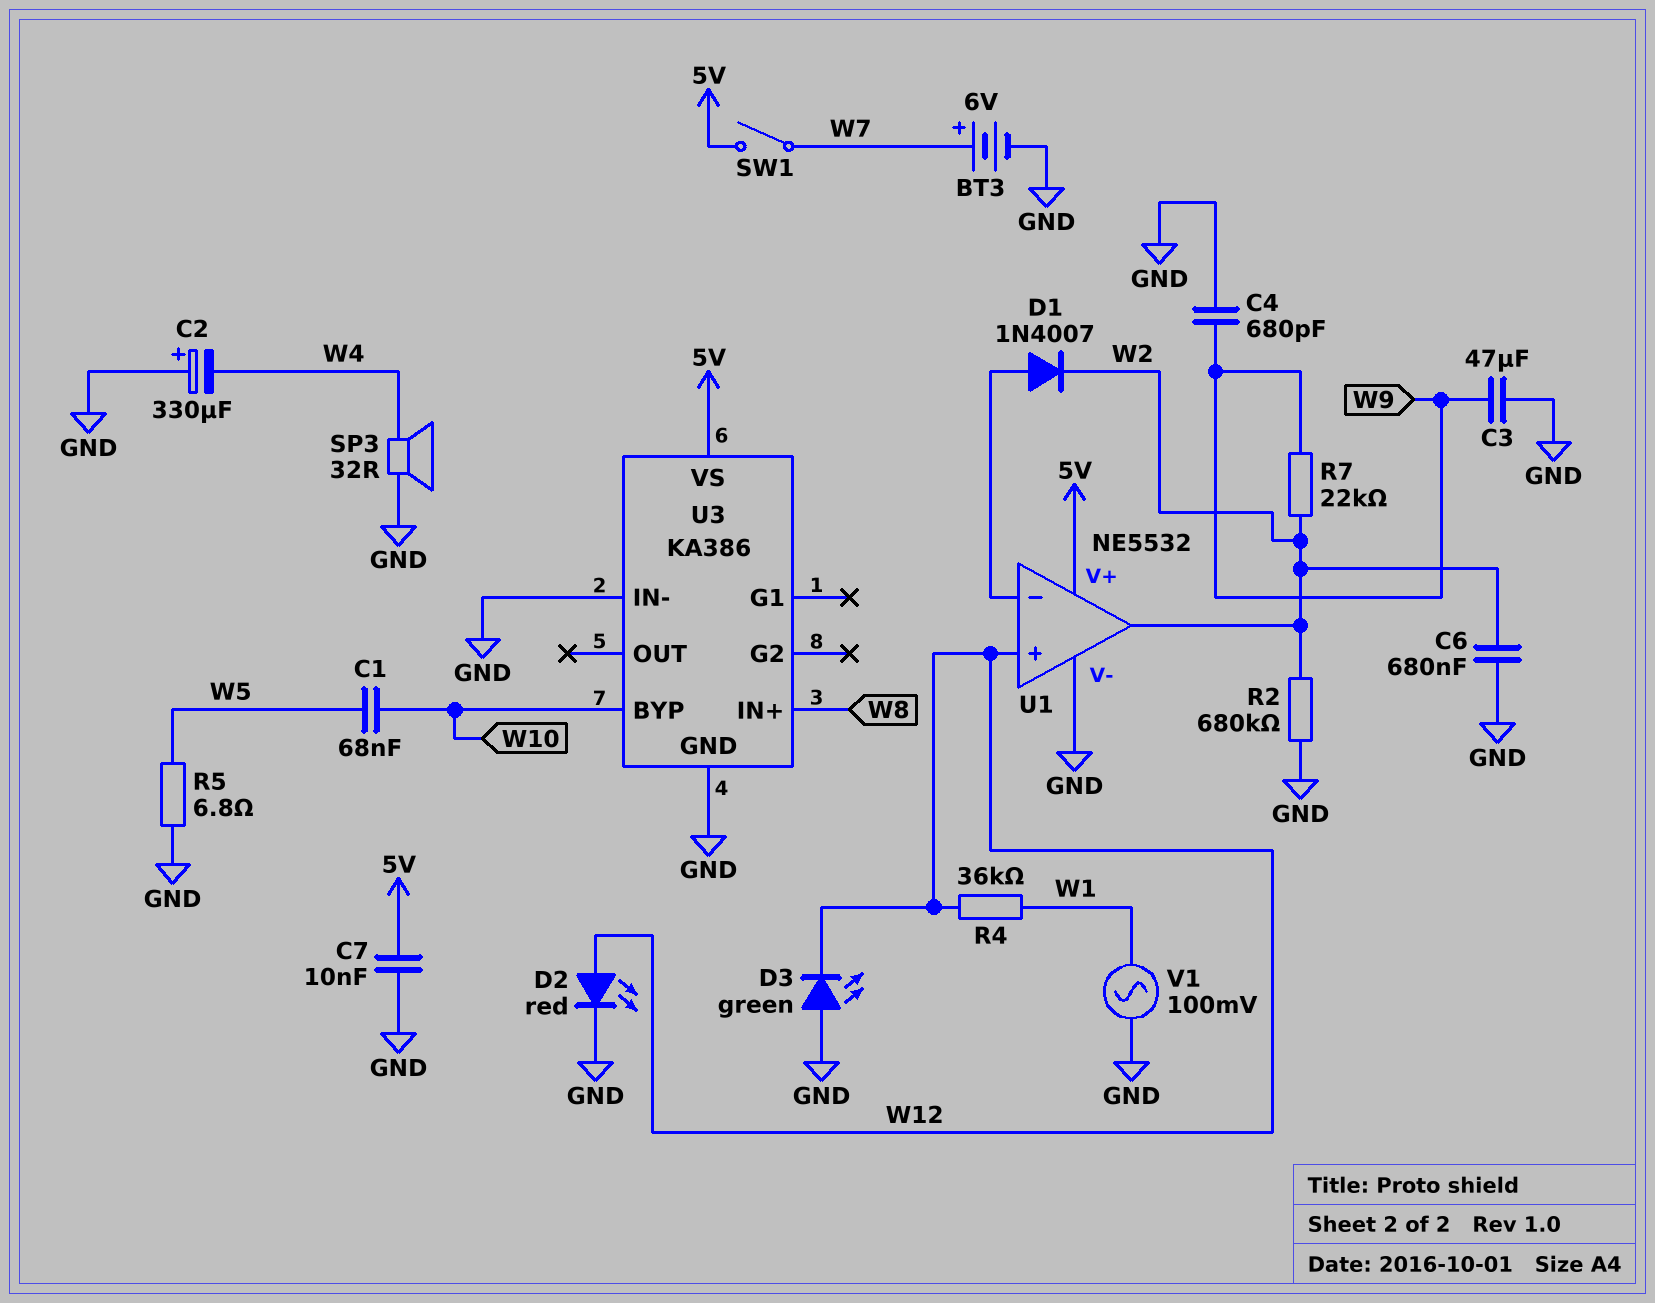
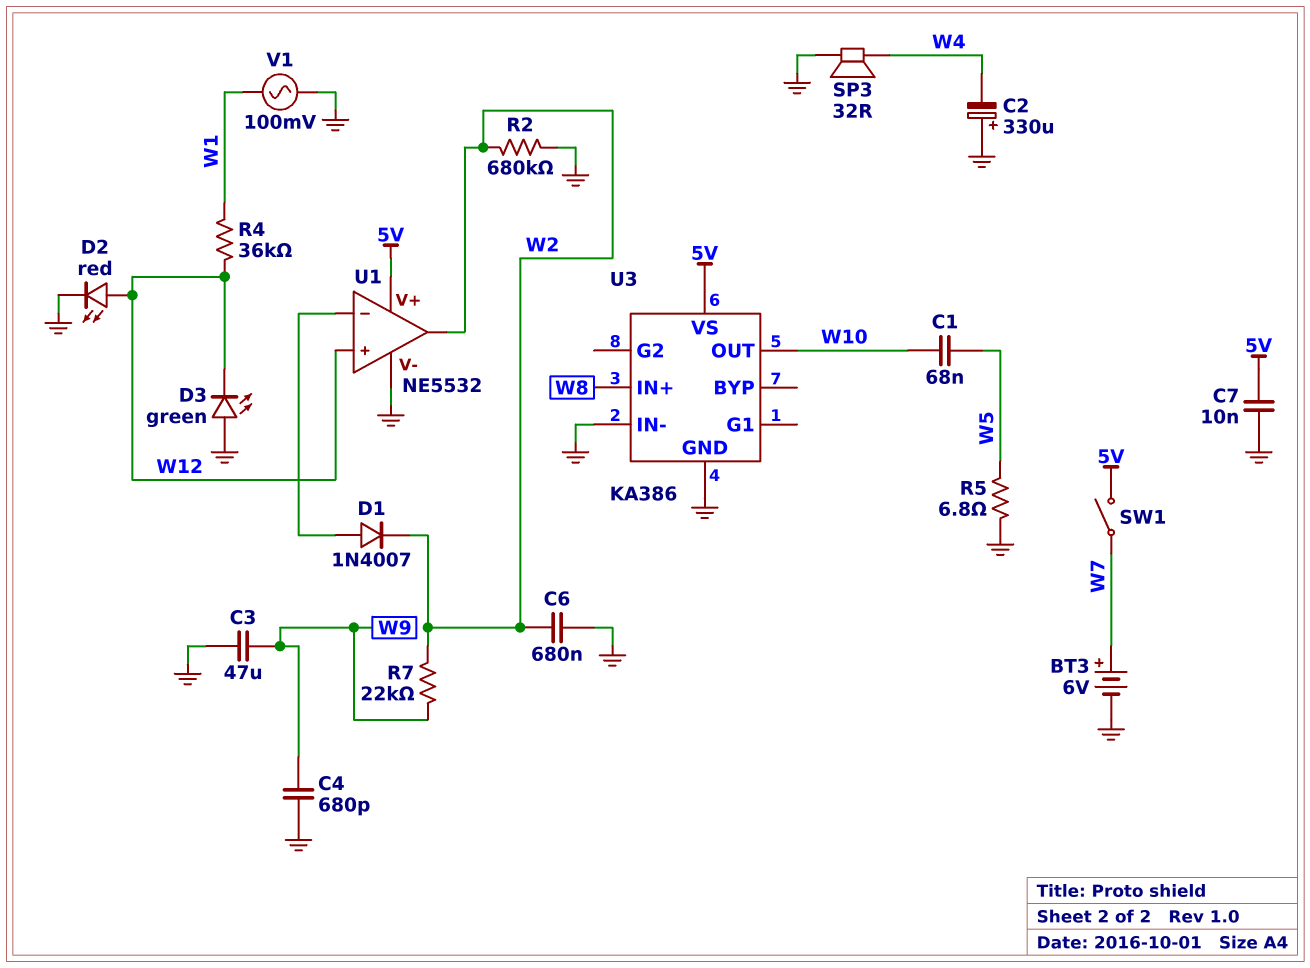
U3 pin BYP: W10 -> none
U3 pin OUT: none -> W10

